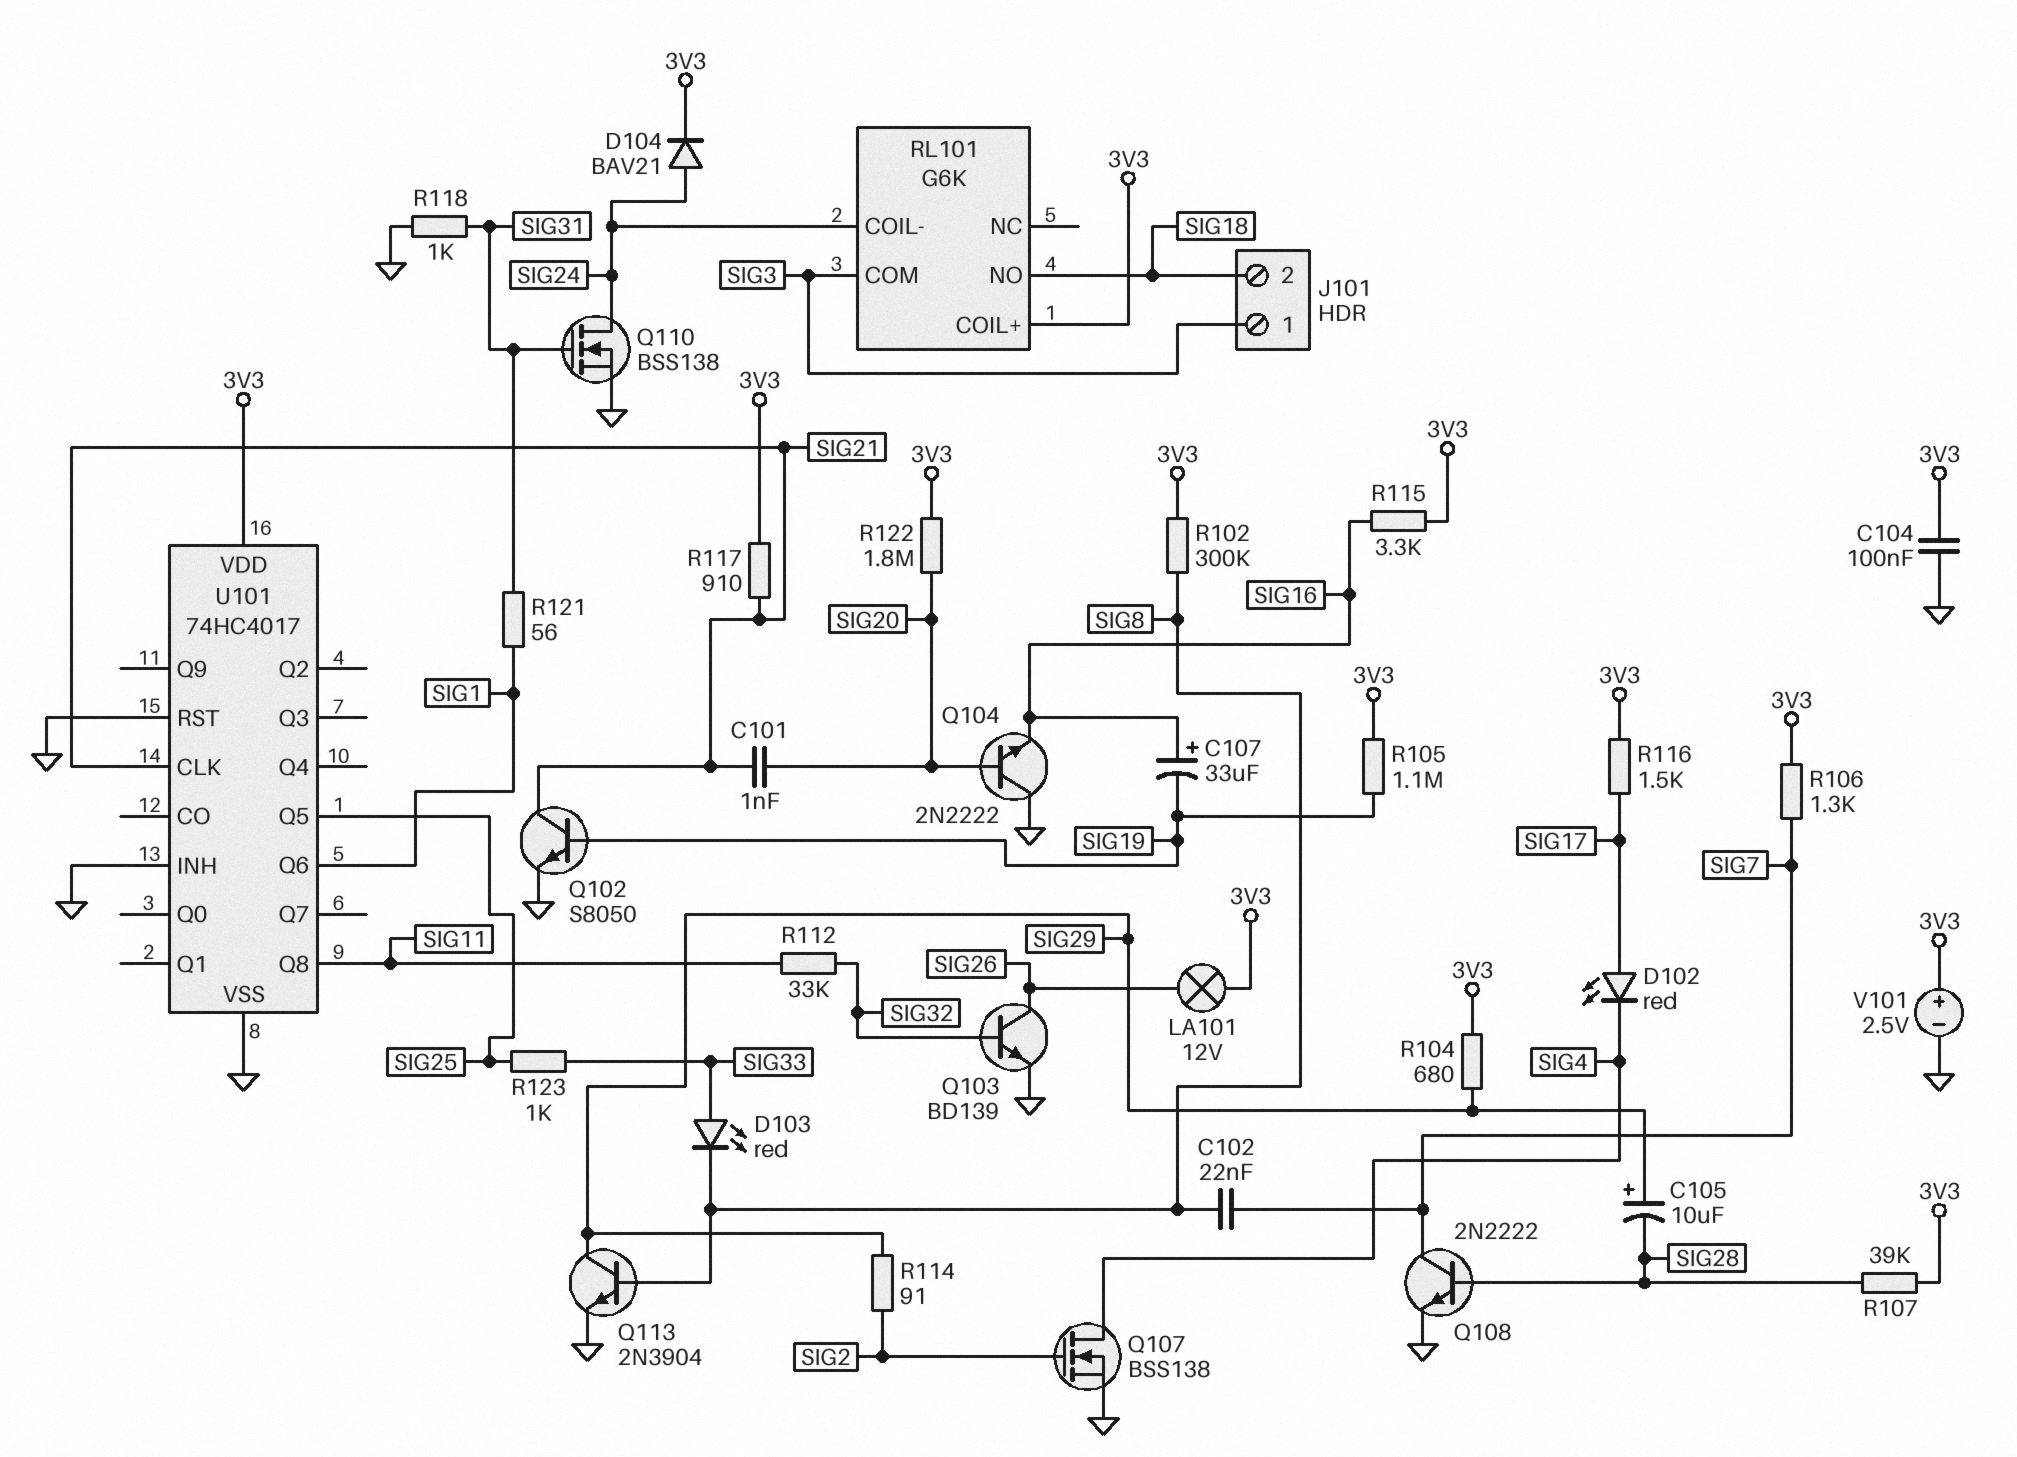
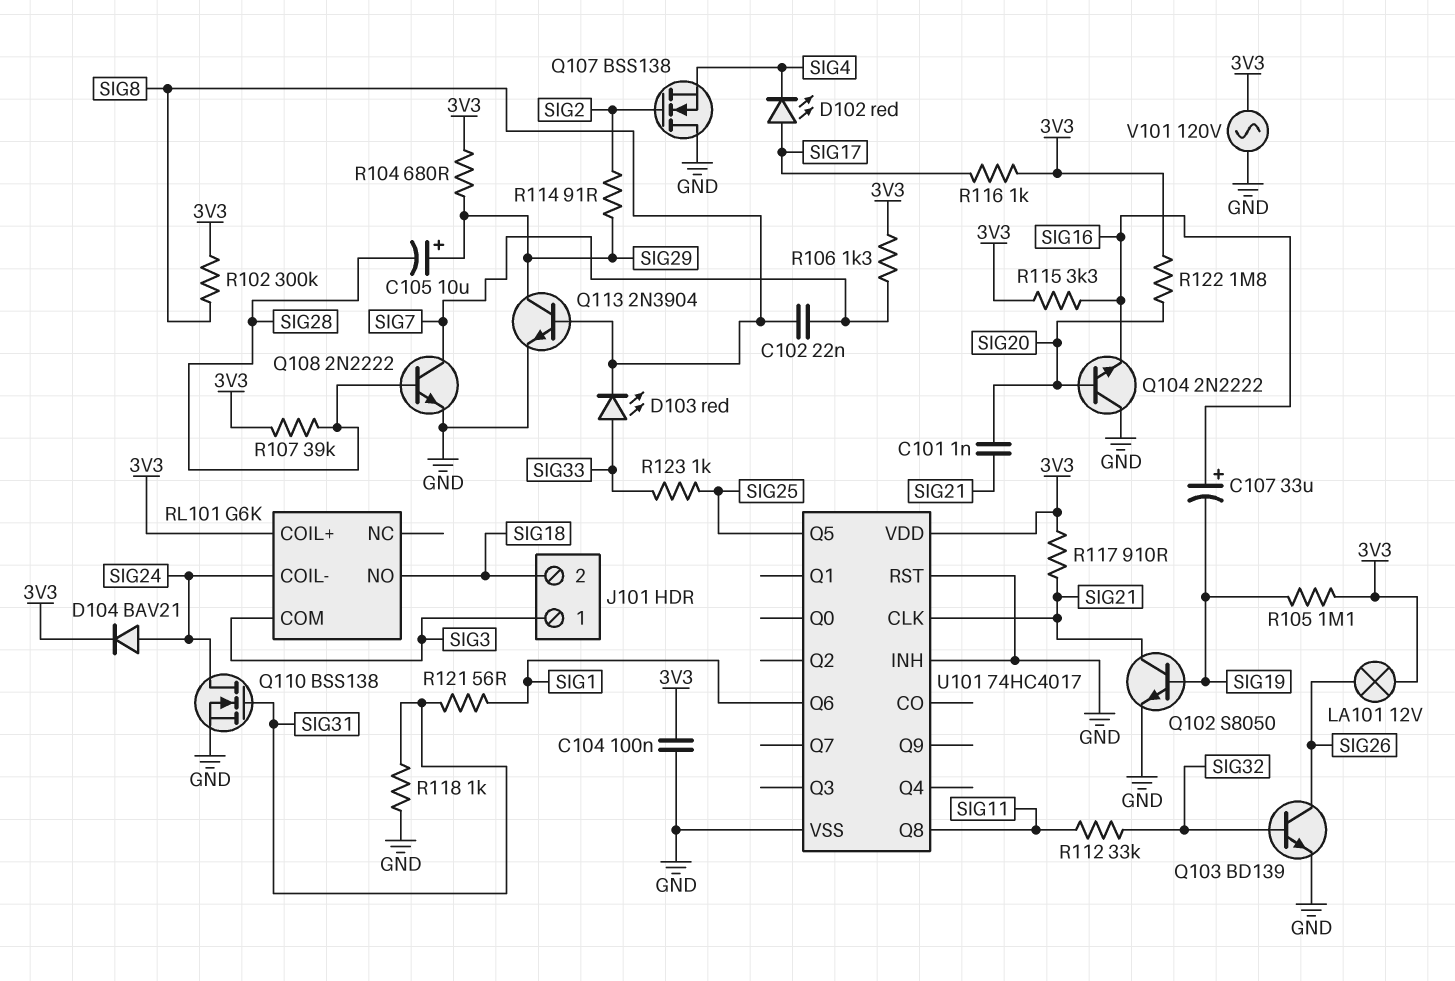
Q107: NMOS BSS138 (G SIG2, D SIG4, S GND) -> NMOS BSS138 (G SIG2, D GND, S SIG4)
R116: 1.5k (3V3, SIG17) -> 1k (3V3, SIG17)
V101: 2.5V (plus 3V3, minus GND) -> AC 120V (3V3, GND)

